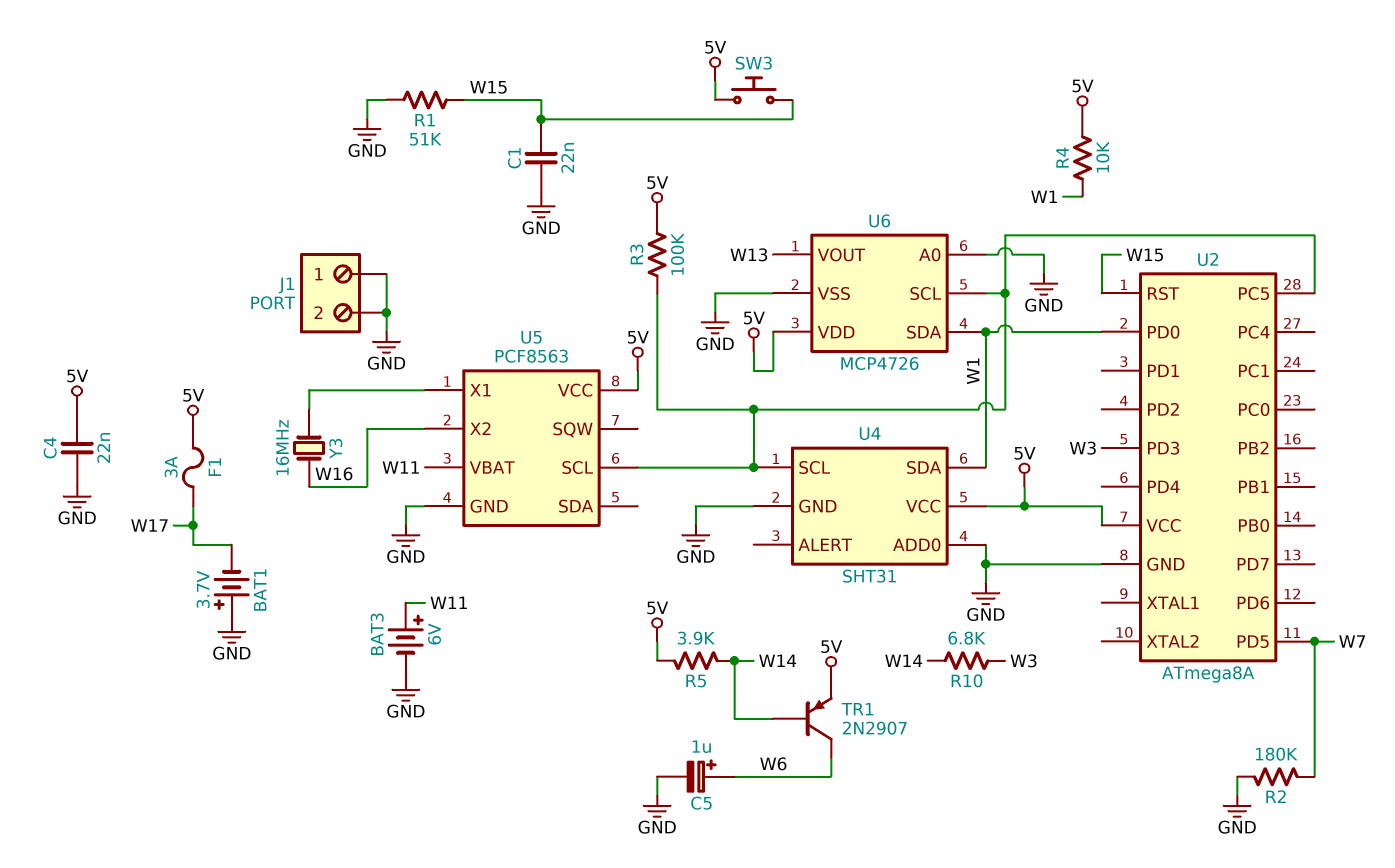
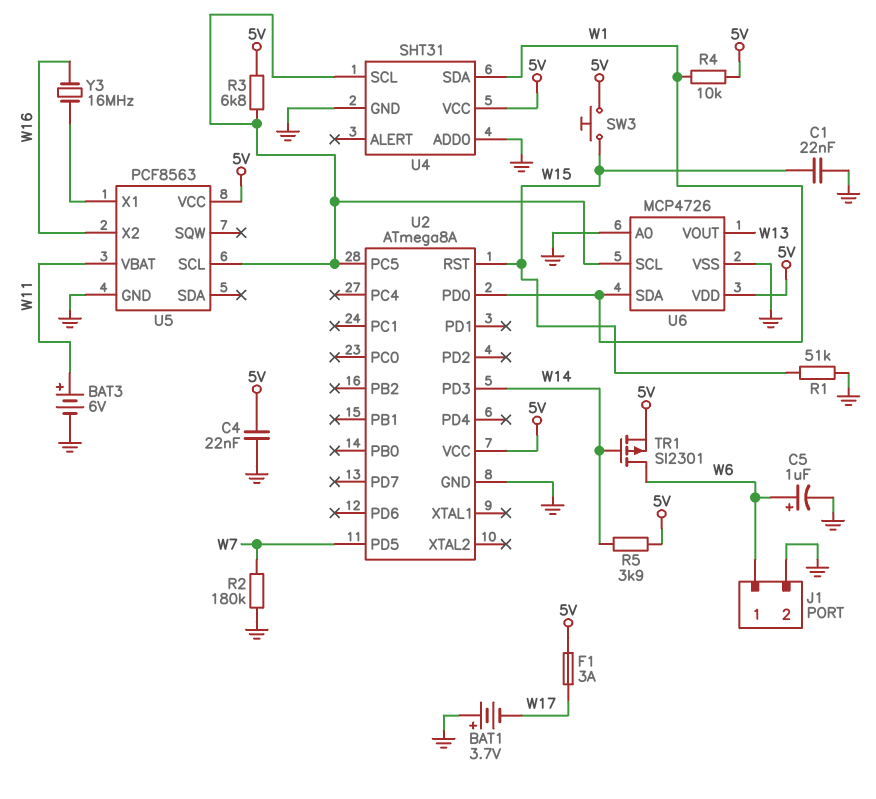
J1 pin 1: GND -> W6
R3: 100k (5V, U2/PC5) -> 6.8k (5V, U2/PC5)
R10: 6.8k (W3, W14) -> none
TR1: PNP 2N2907 (B W14, C W6, E 5V) -> PMOS SI2301 (G W14, D W6, S 5V)
U2 pin PD3: W3 -> W14

